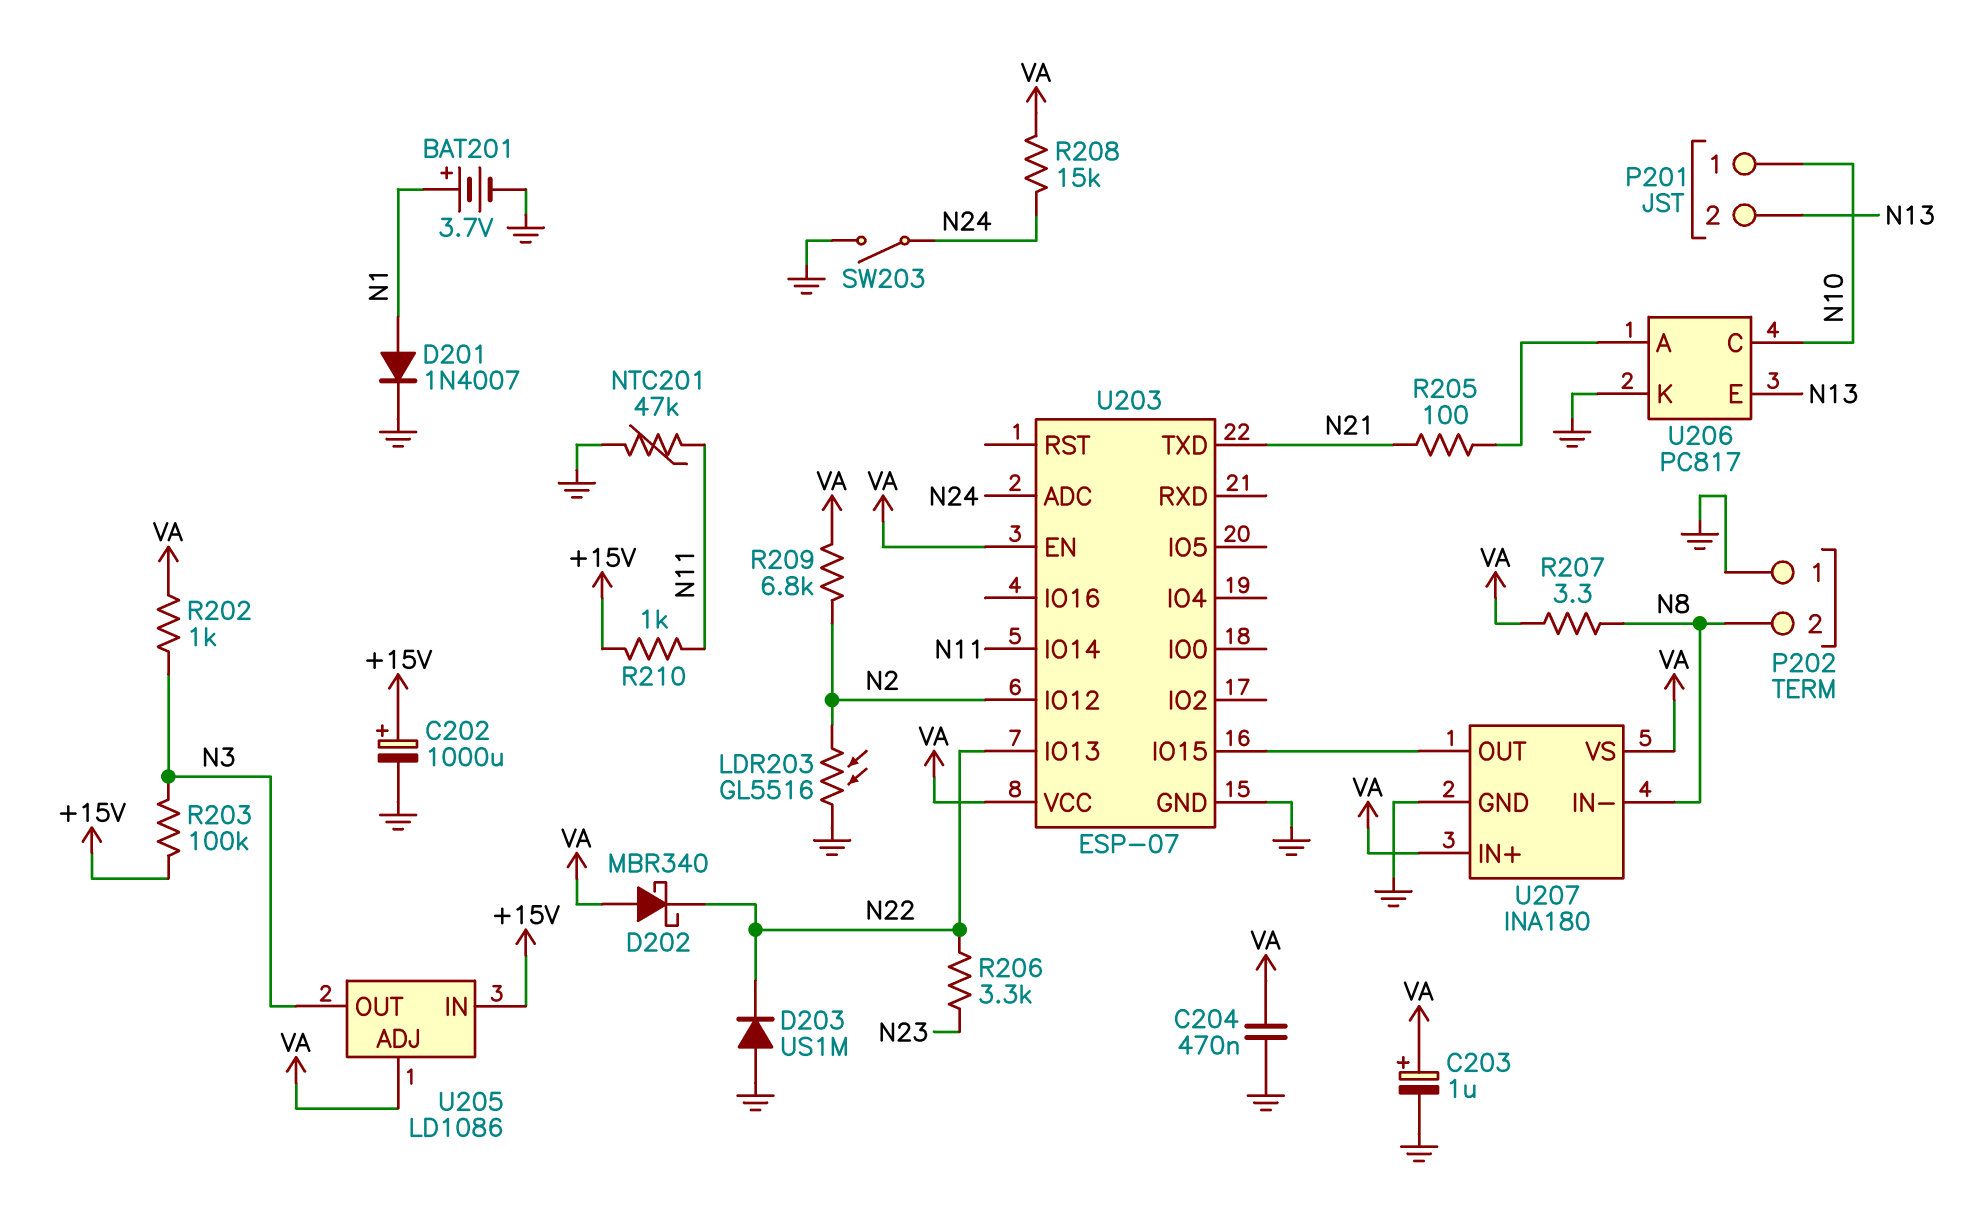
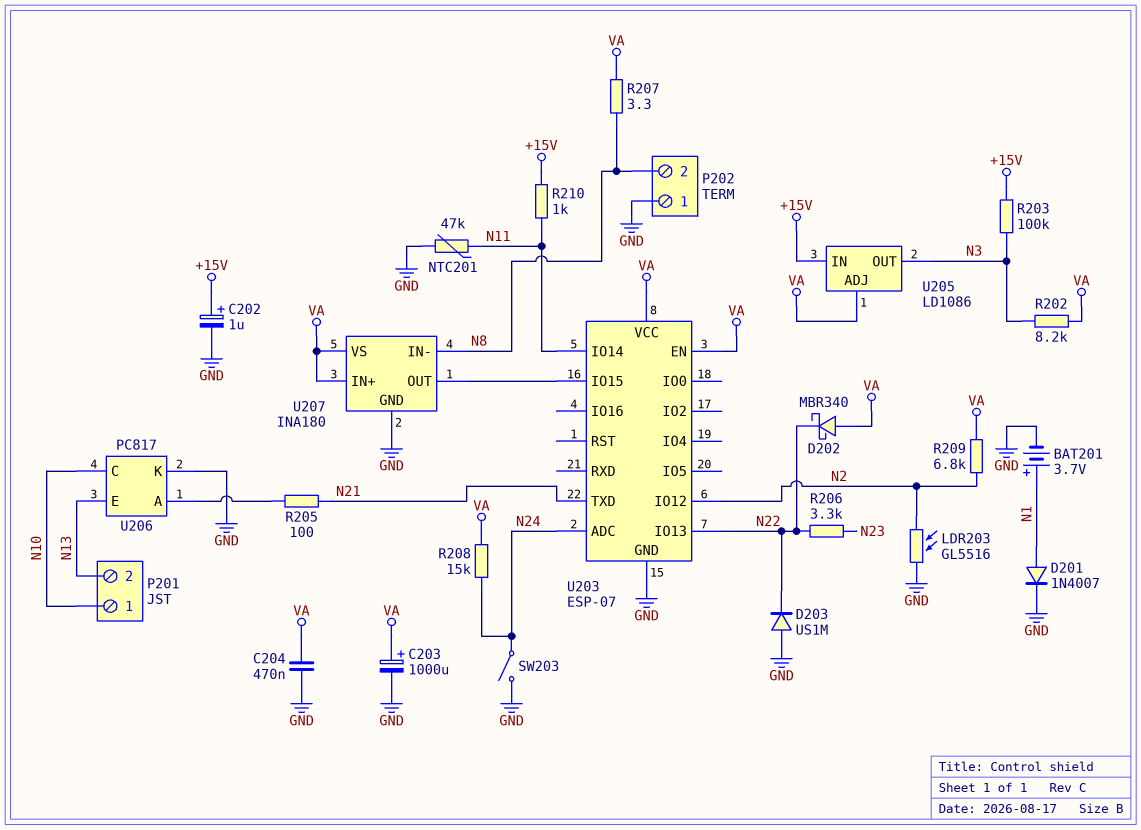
C202: 1000uF (plus +15V, minus GND) -> 1uF (plus +15V, minus GND)
C203: 1uF (plus VA, minus GND) -> 1000uF (plus VA, minus GND)
R202: 1k (N3, VA) -> 8.2k (N3, VA)

